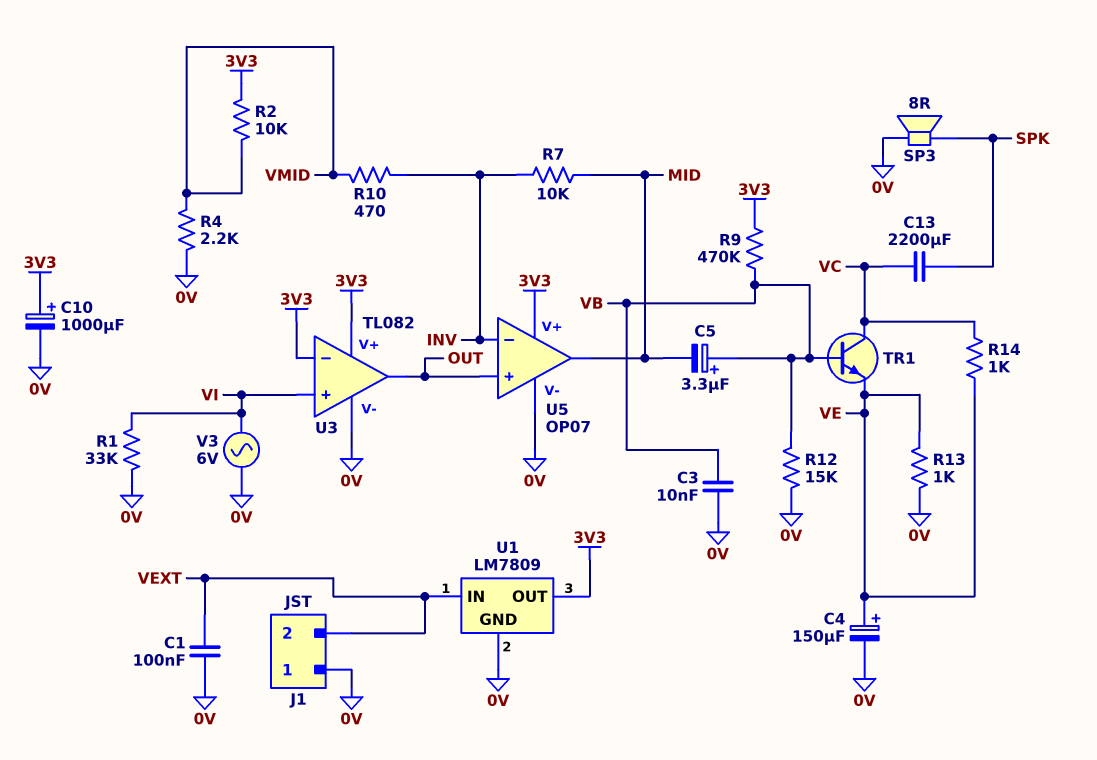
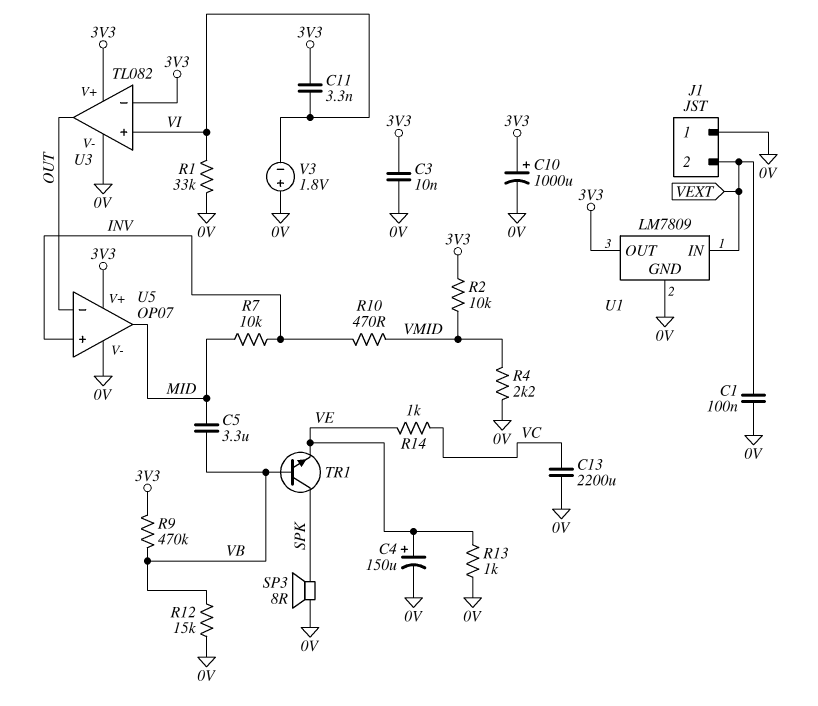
C3: 10nF (0V, VB) -> 10nF (0V, 3V3)
C5: 3.3uF (plus VB, minus MID) -> 3.3uF (MID, VB)
C11: none -> 3.3nF (3V3, VI)
C13: 2200uF (SPK, VC) -> 2200uF (0V, VC)
TR1: NPN (B VB, C VC, E VE) -> NPN (B VB, C SPK, E VE)
U5 pin in+: OUT -> INV
U5 pin in-: INV -> OUT
V3: AC 6V (0V, VI) -> 1.8V (plus 0V, minus VI)

